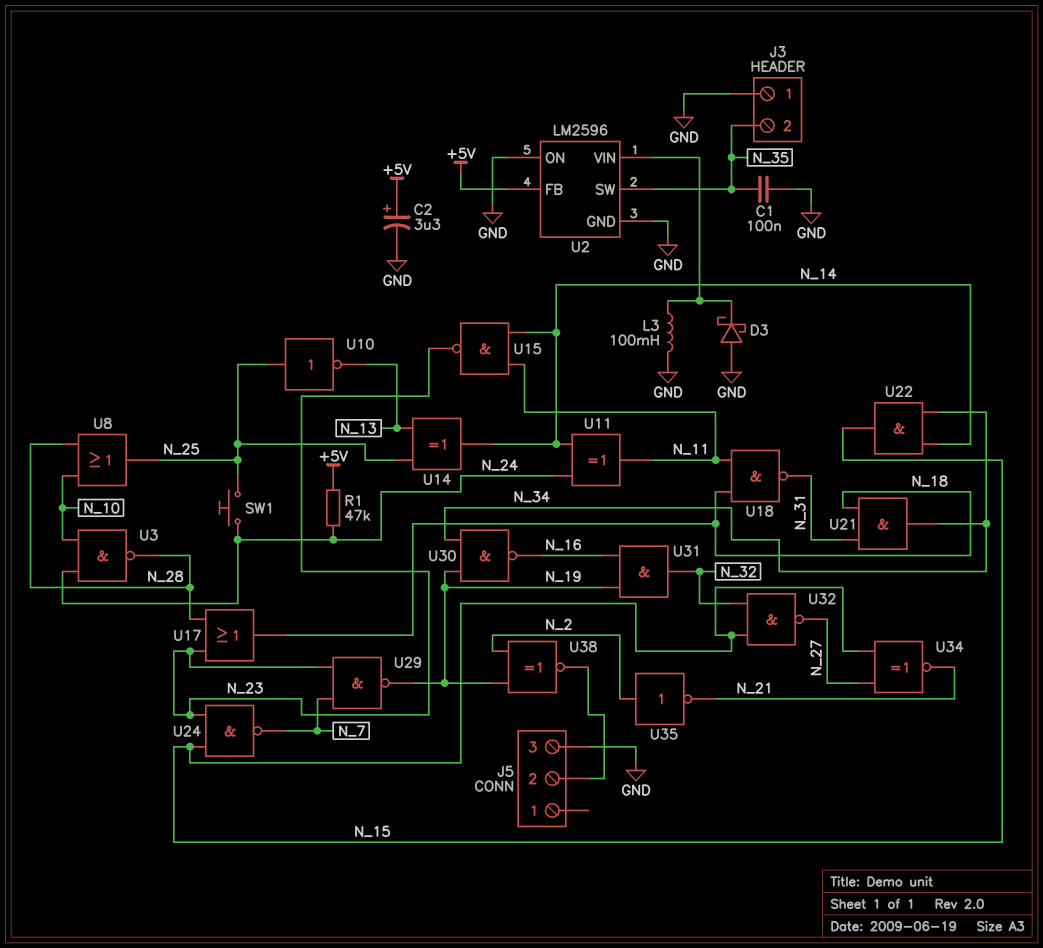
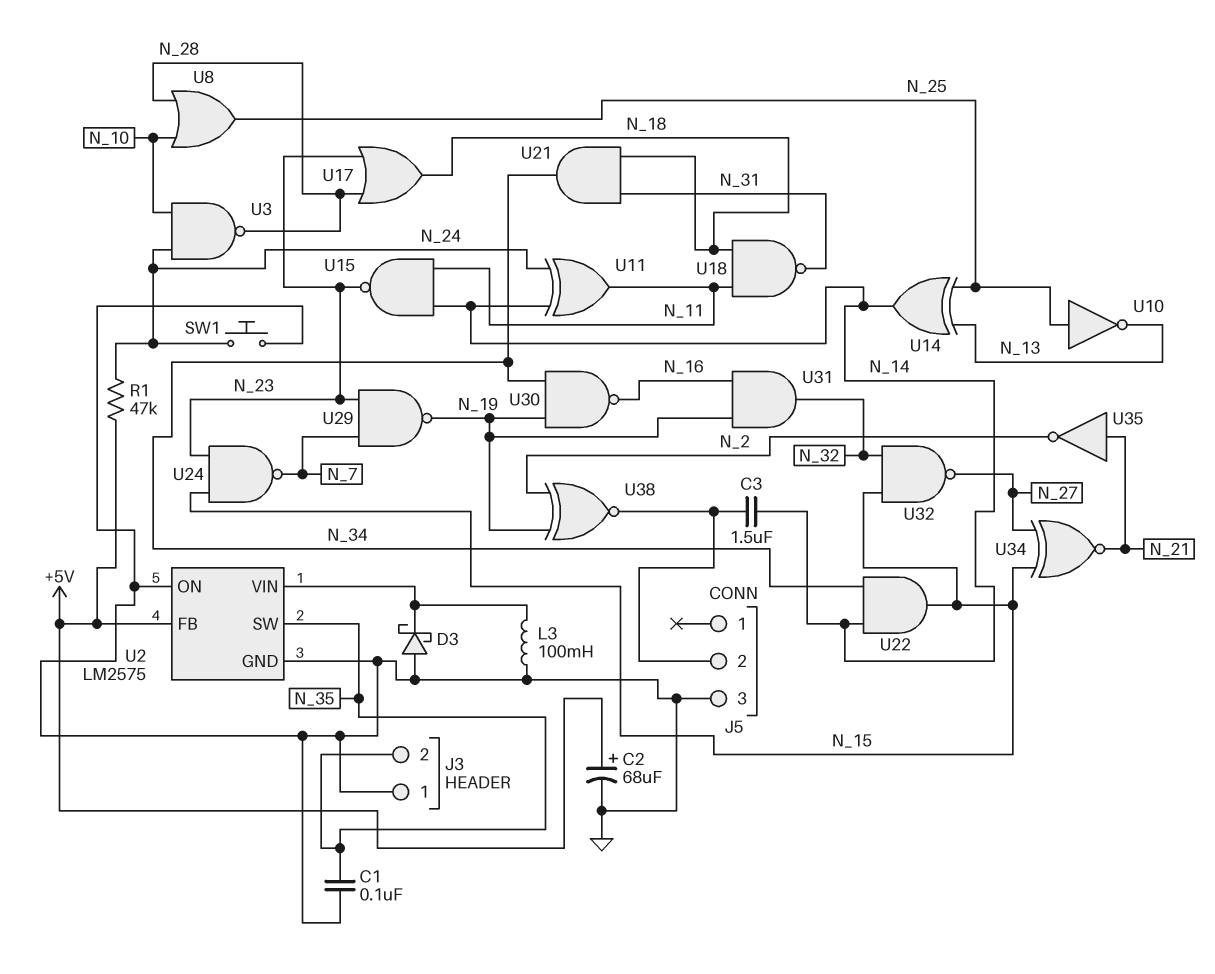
C2: 3.3uF (plus +5V, minus GND) -> 68uF (plus +5V, minus GND)
C3: none -> 1.5uF (J5/2, N_14)
SW1: button (N_24, N_25) -> button (GND, N_24)
U2: LM2596 -> LM2575
U35: NOT (in N_2, out N_21) -> NOT (in N_21, out N_2)

